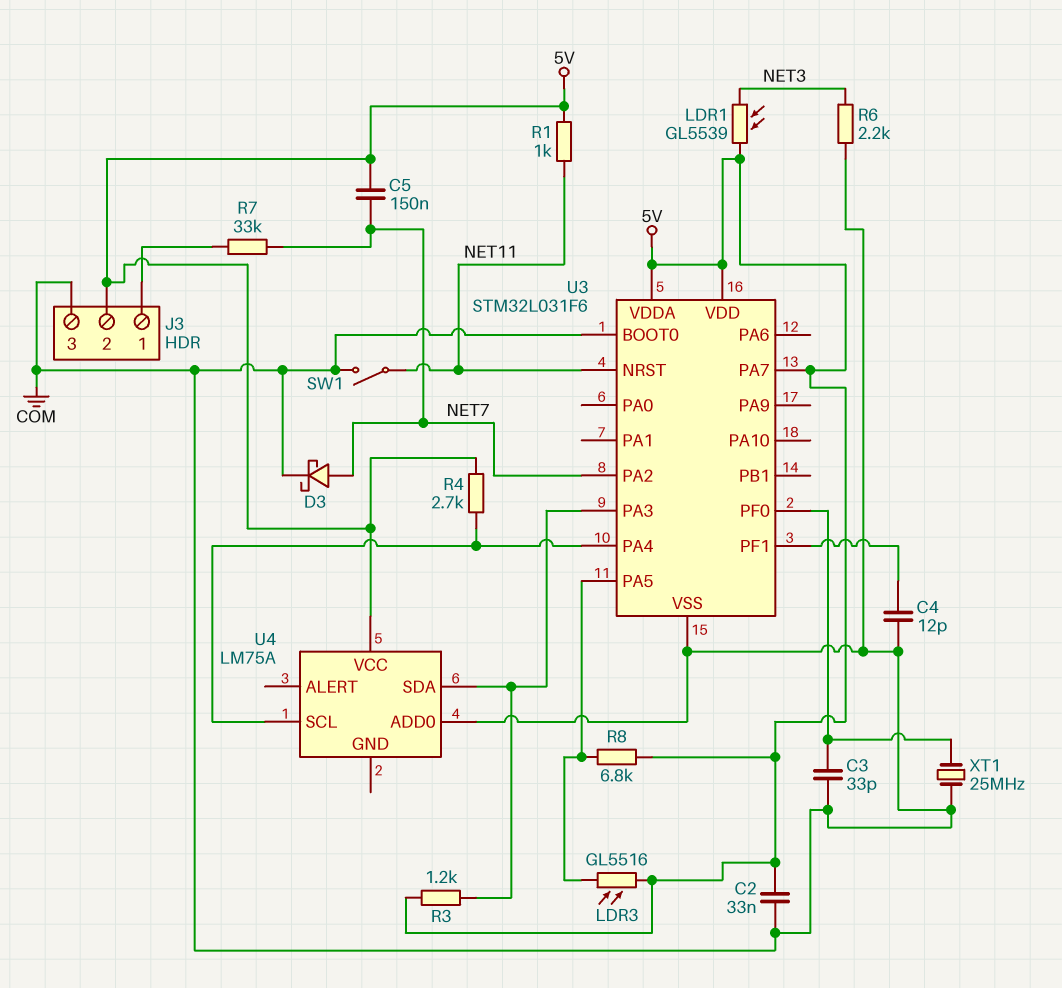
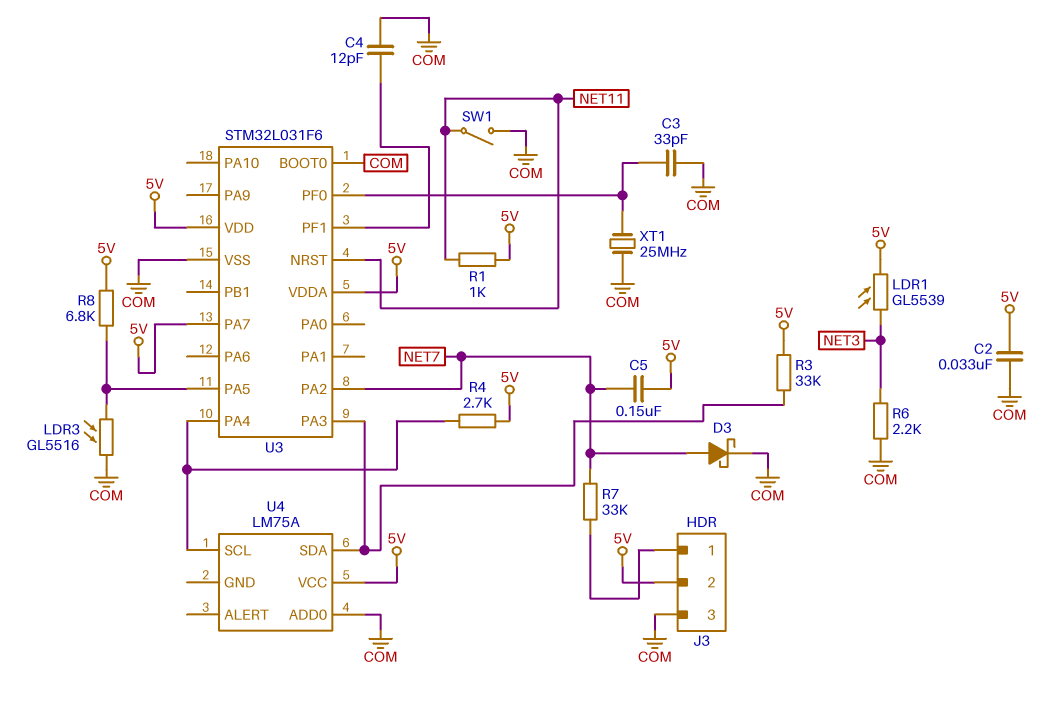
LDR3: GL5516 (5V, U3/PA5) -> GL5516 (COM, U3/PA5)
R3: 1.2k (5V, U3/PA3) -> 33k (5V, U3/PA3)

